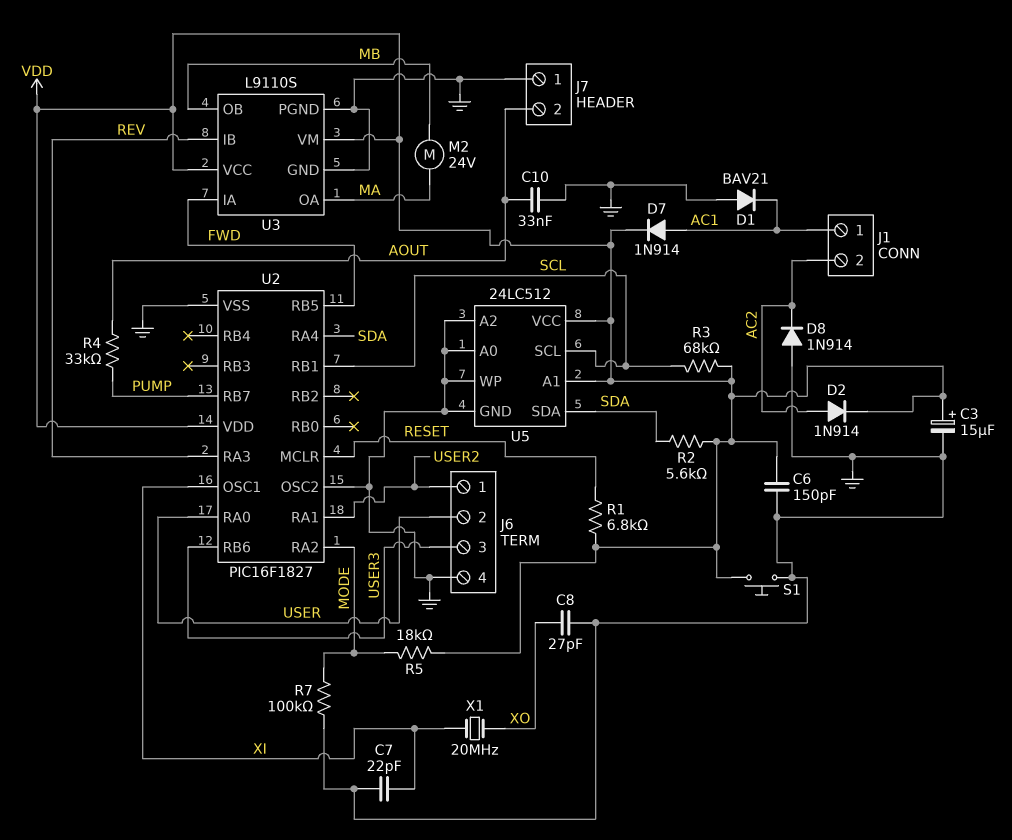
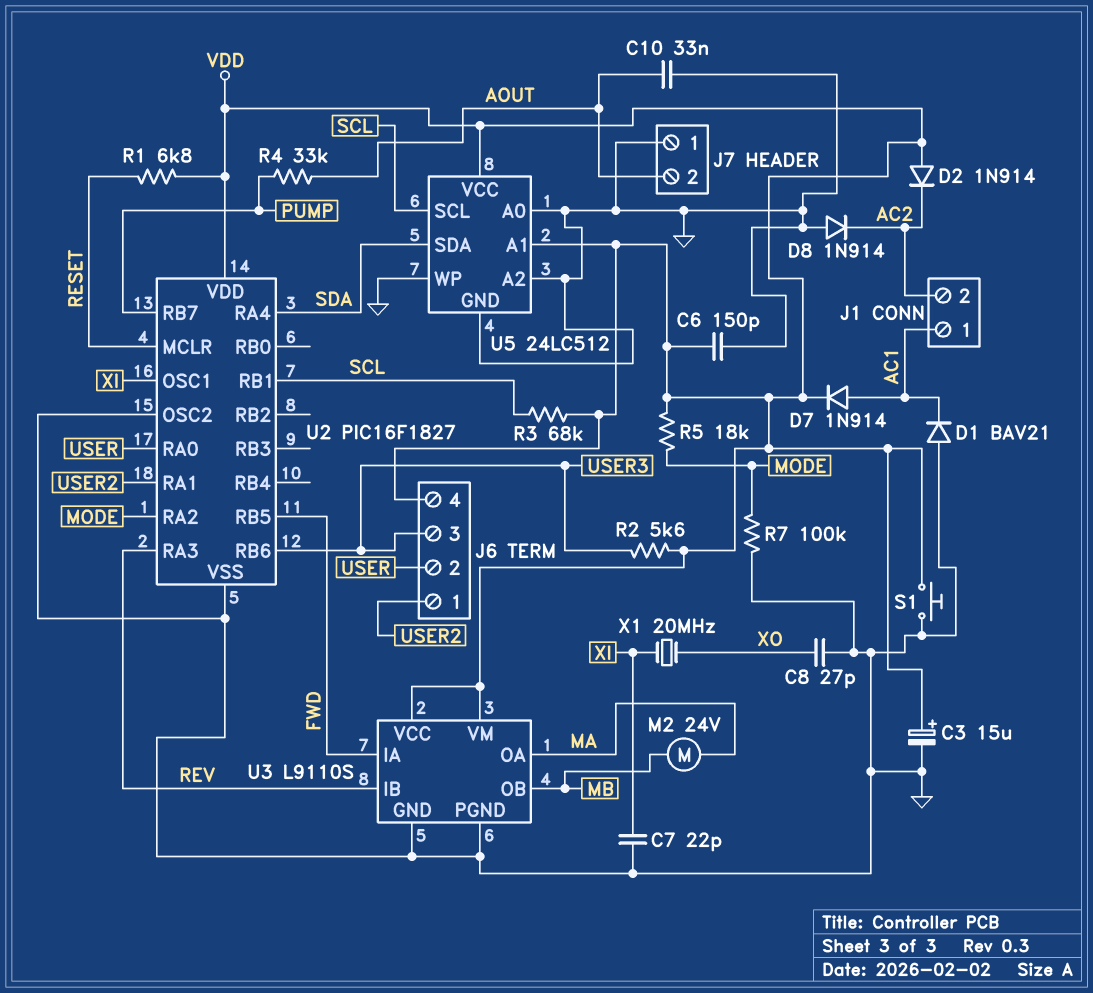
D2: diode 1N914 (A AC2, K VDD) -> diode 1N914 (A VDD, K AC2)
J6 pin 4: GND -> VDD
R2: 5.6k (SDA, VDD) -> 5.6k (USER3, VDD)

